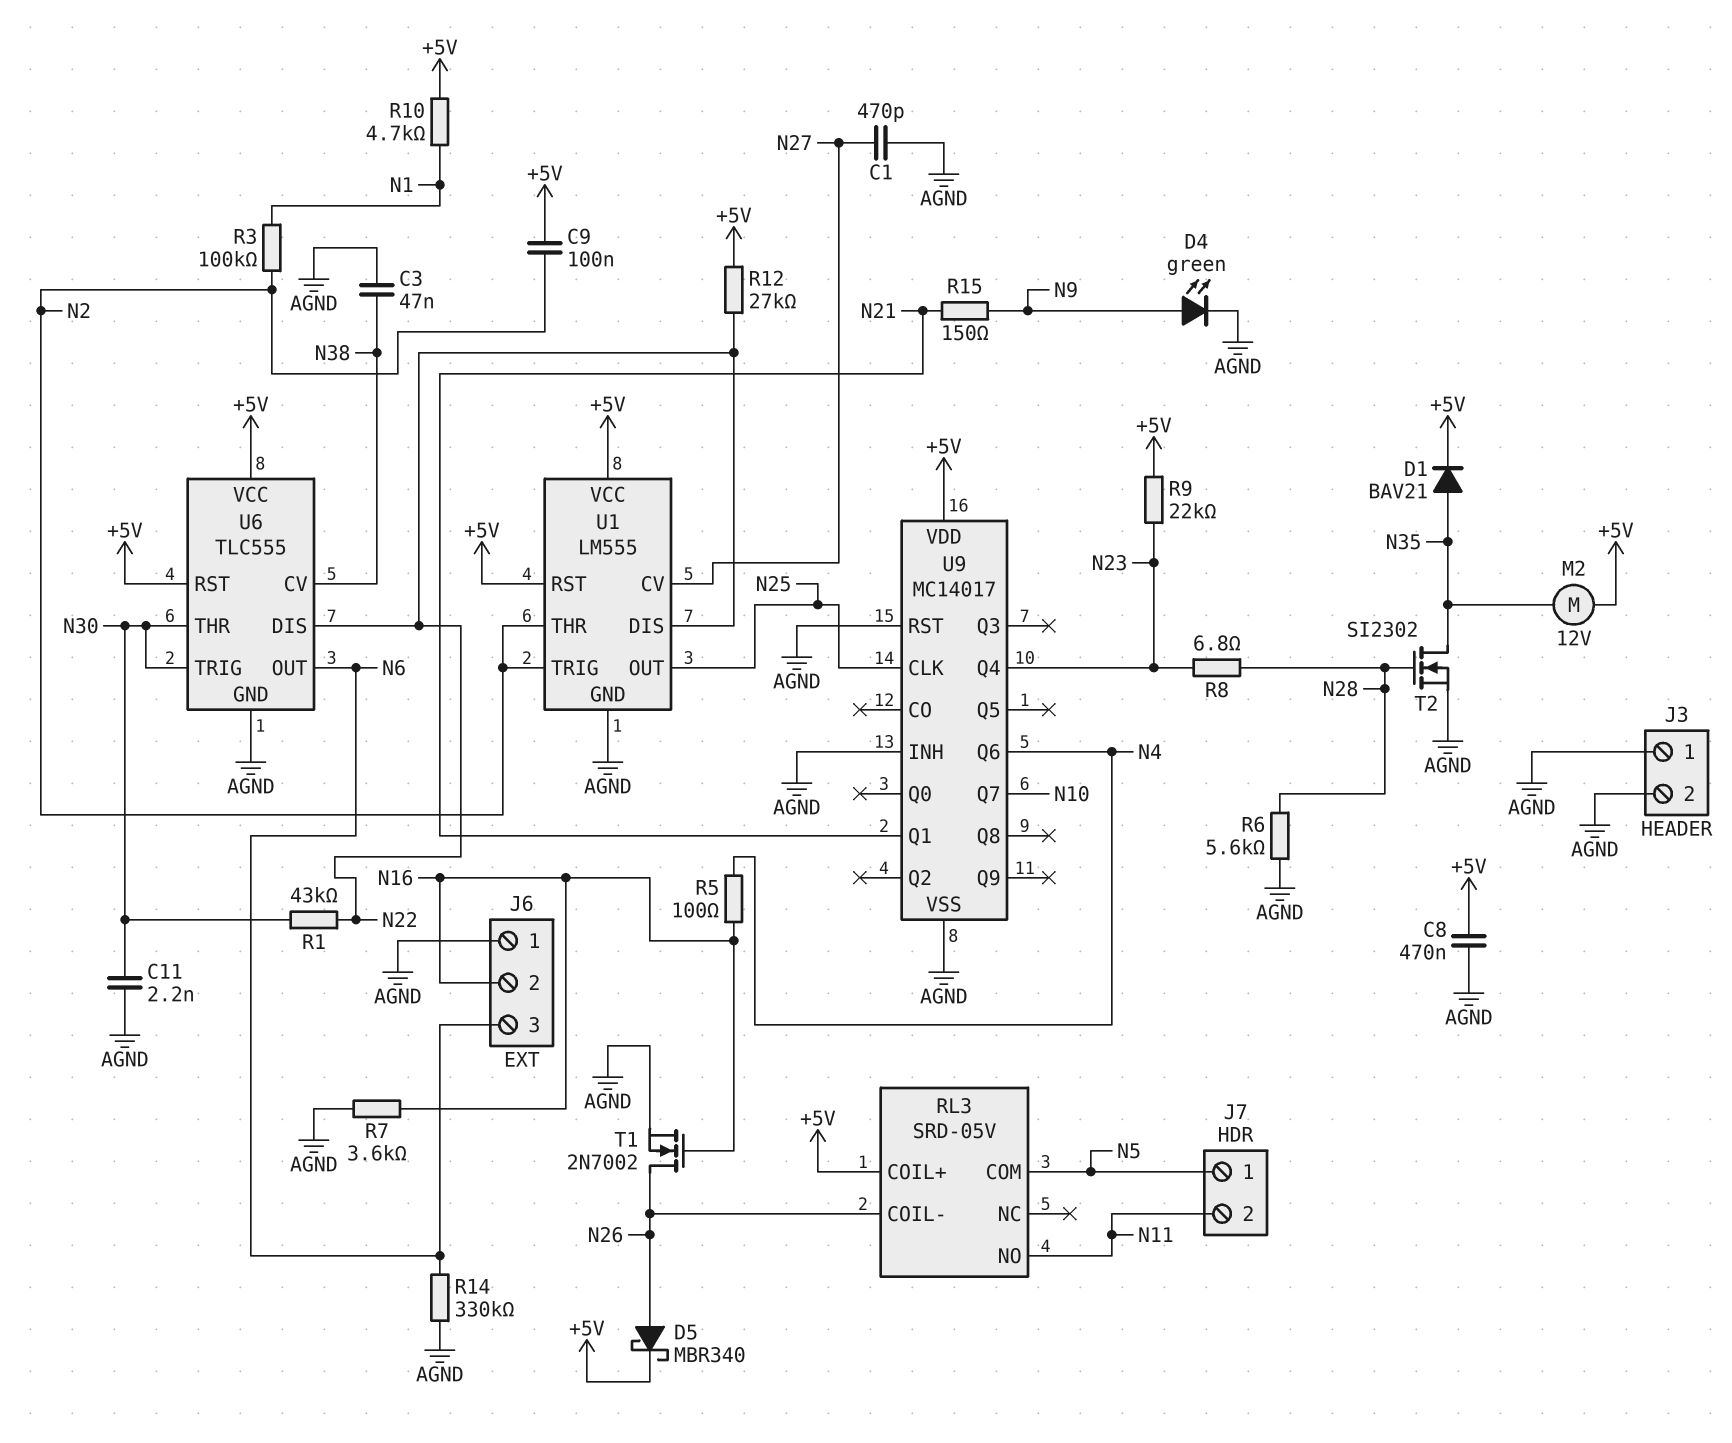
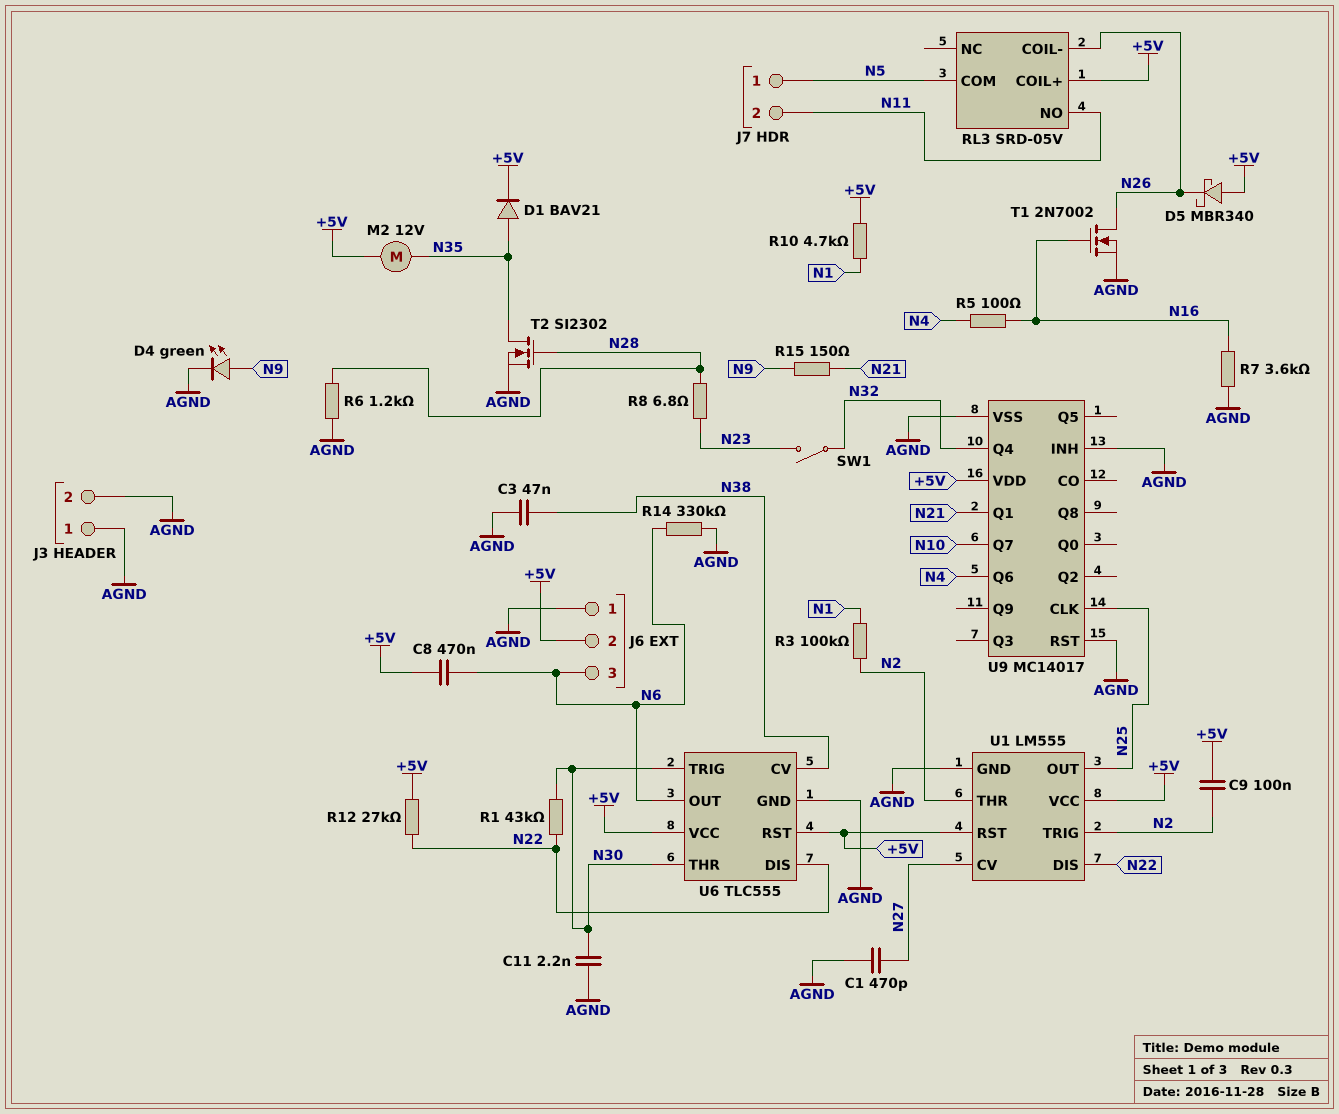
C8: 470nF (+5V, AGND) -> 470nF (+5V, N6)
D5: schottky MBR340 (A N26, K +5V) -> schottky MBR340 (A +5V, K N26)
J6 pin 2: N16 -> +5V
R6: 5.6k (AGND, N28) -> 1.2k (AGND, N28)
R9: 22k (+5V, N23) -> none
SW1: none -> switch (N23, N32)
U9 pin Q4: N23 -> N32

